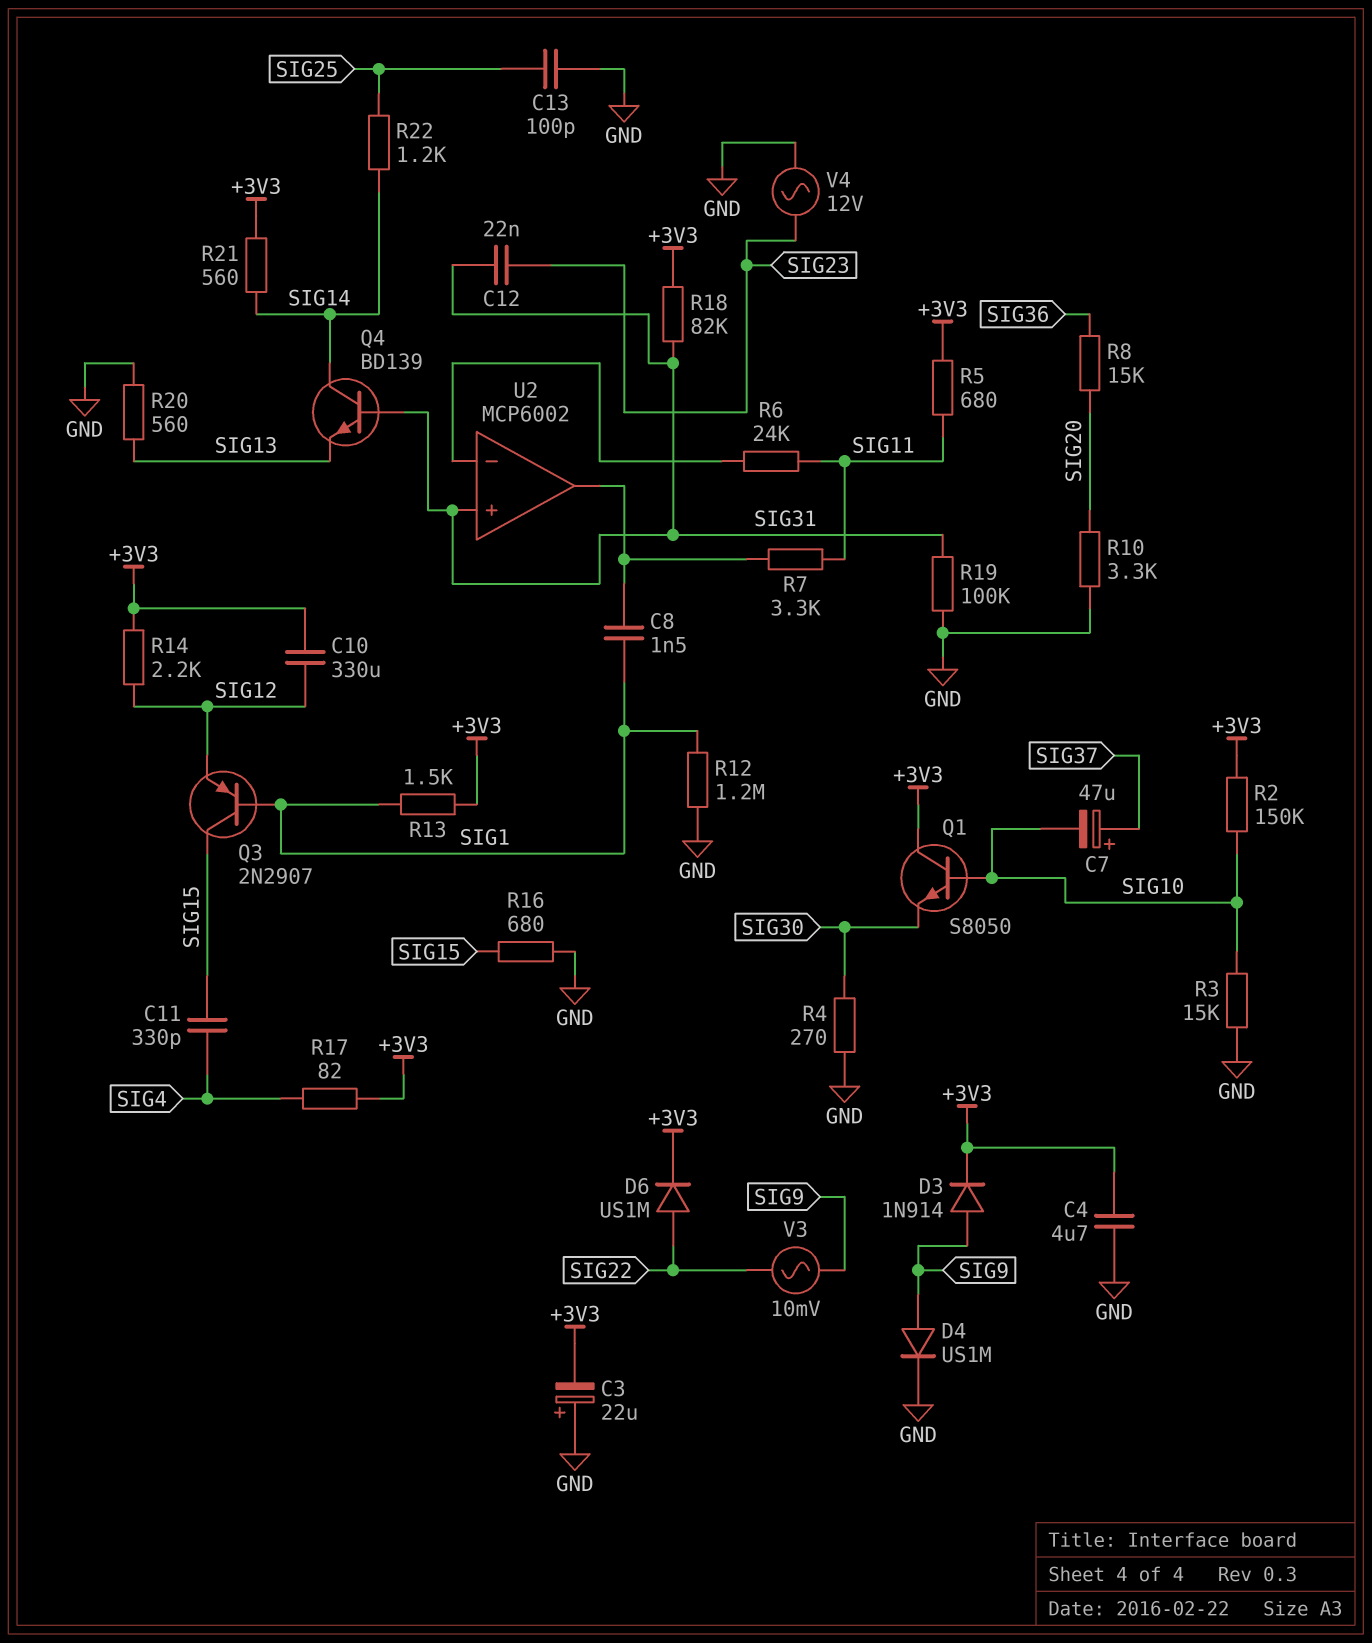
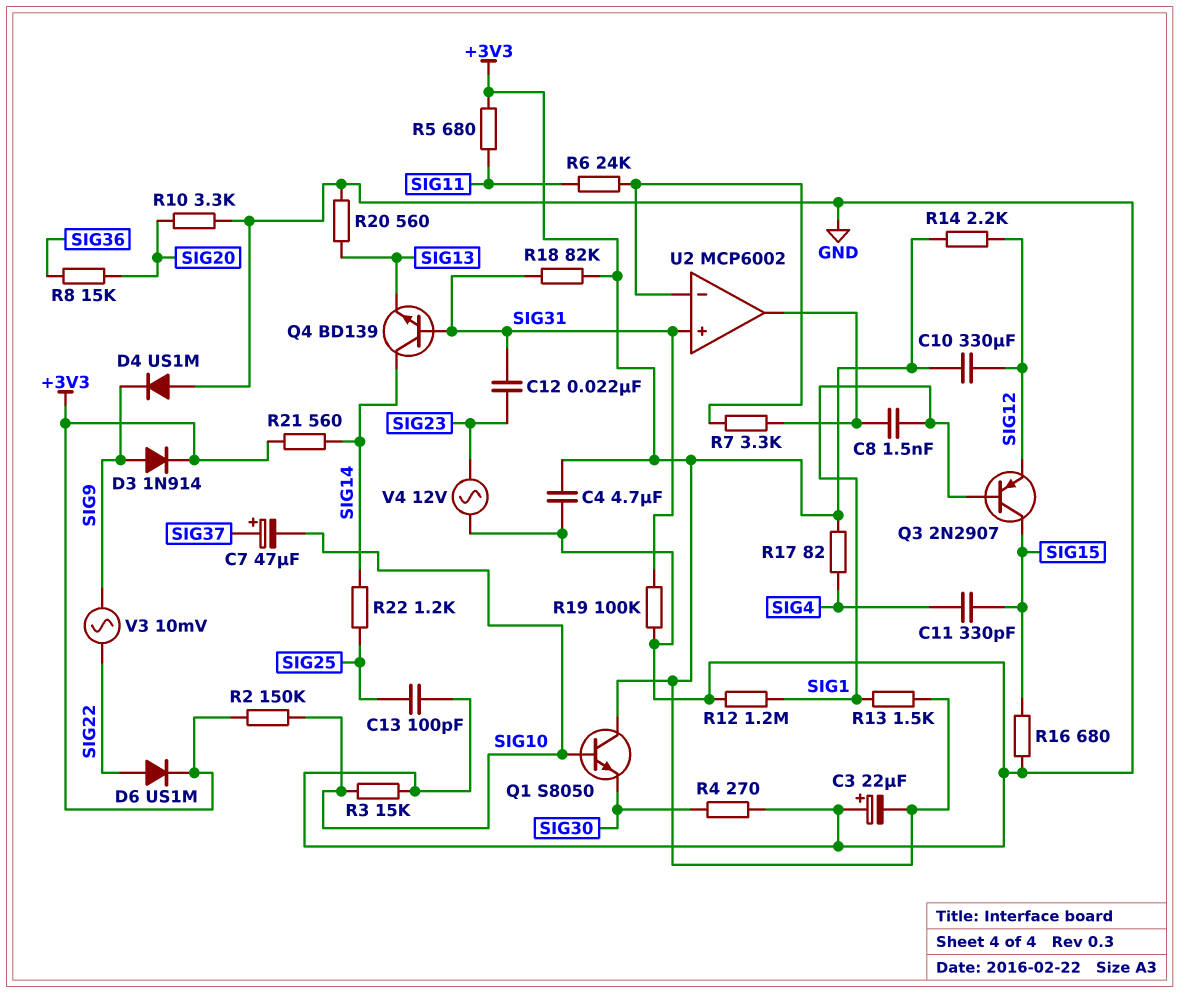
D4: diode US1M (A SIG9, K GND) -> diode US1M (A GND, K SIG9)
R7: 3.3k (SIG11, U2/out) -> 3.3k (U2/in-, U2/out)

